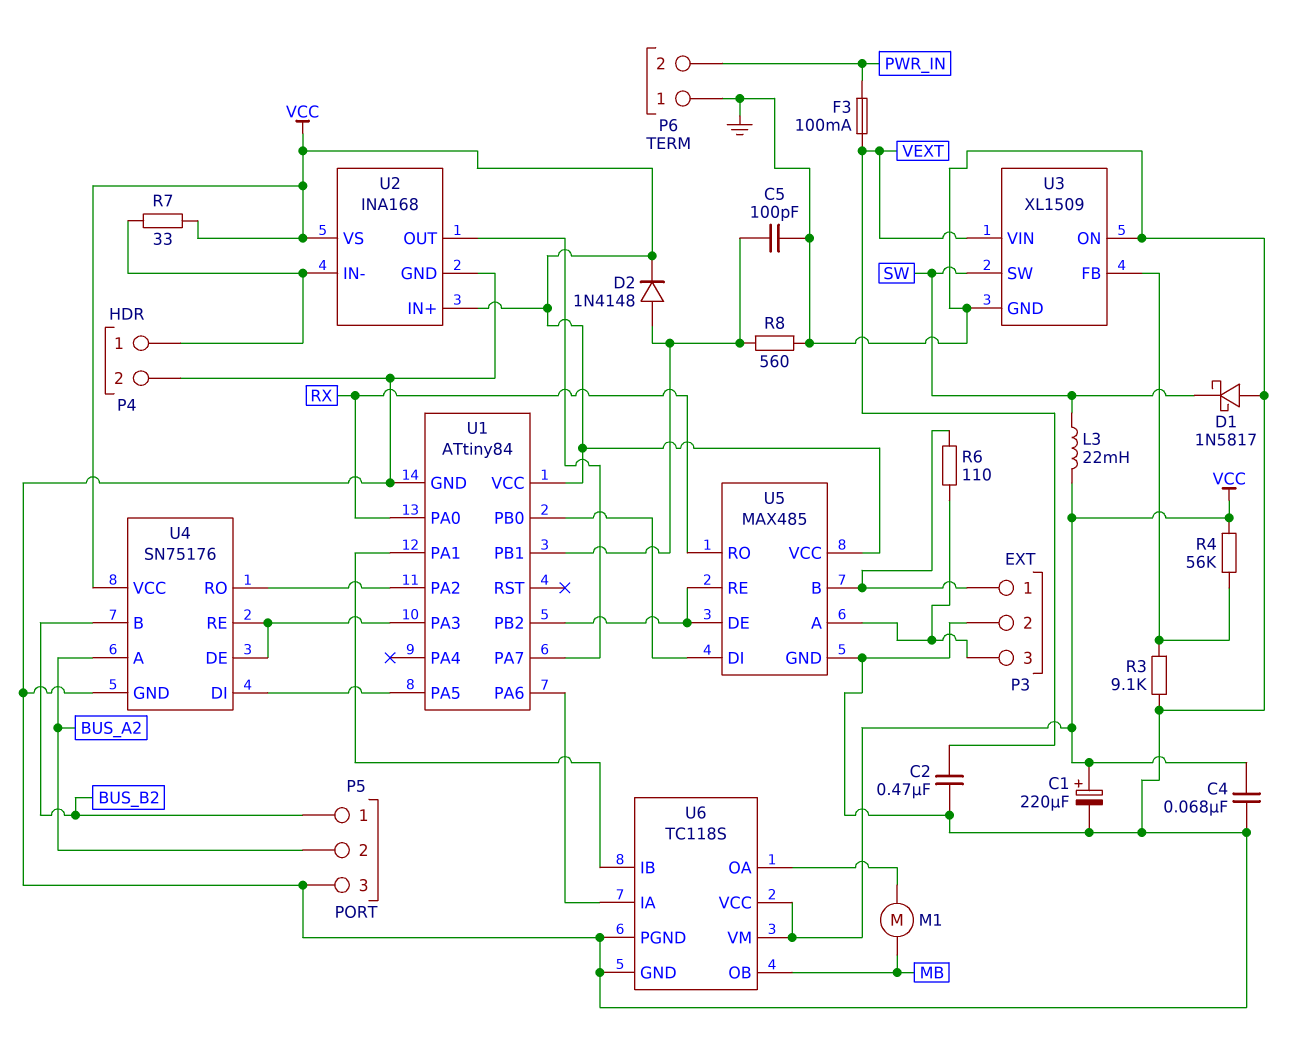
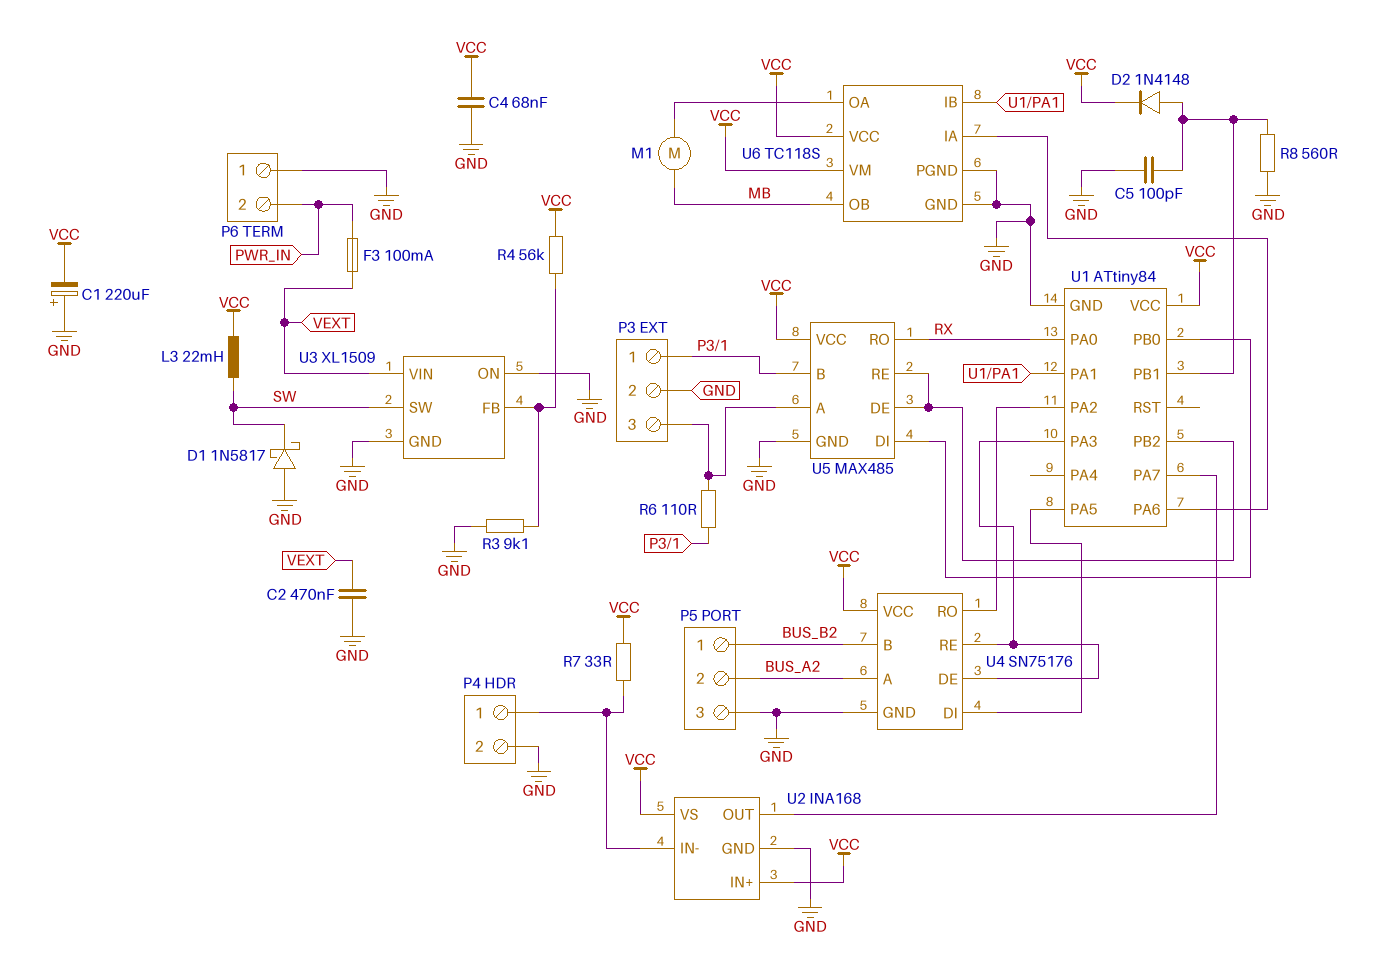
C1: 220uF (plus VCC, minus GND) -> 220uF (plus GND, minus VCC)

